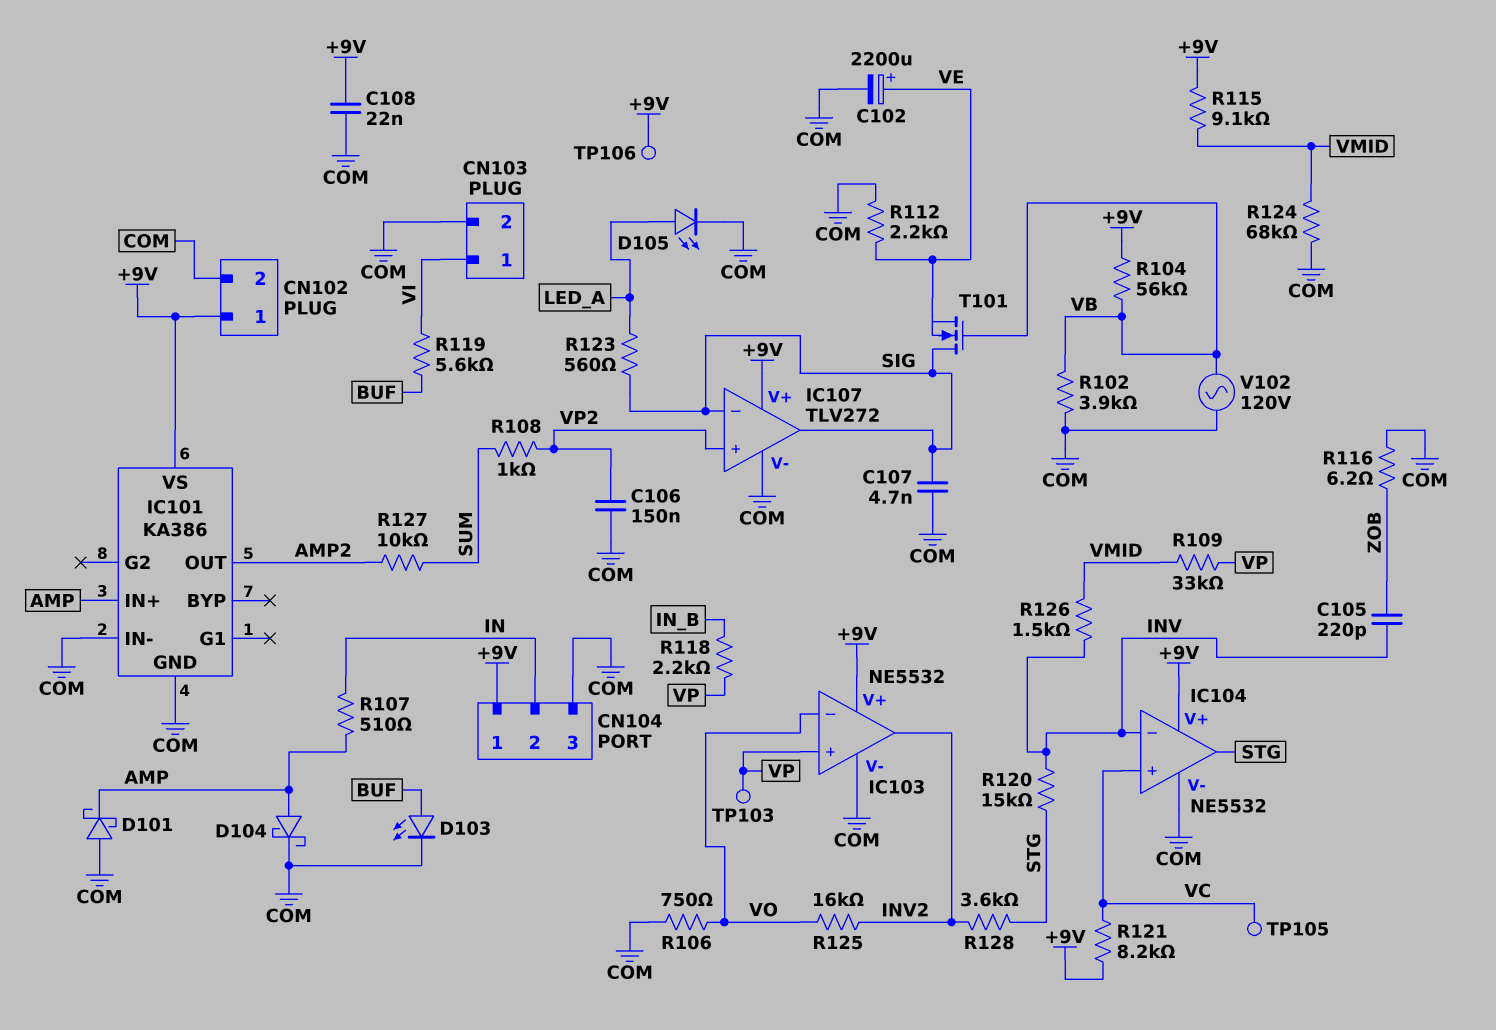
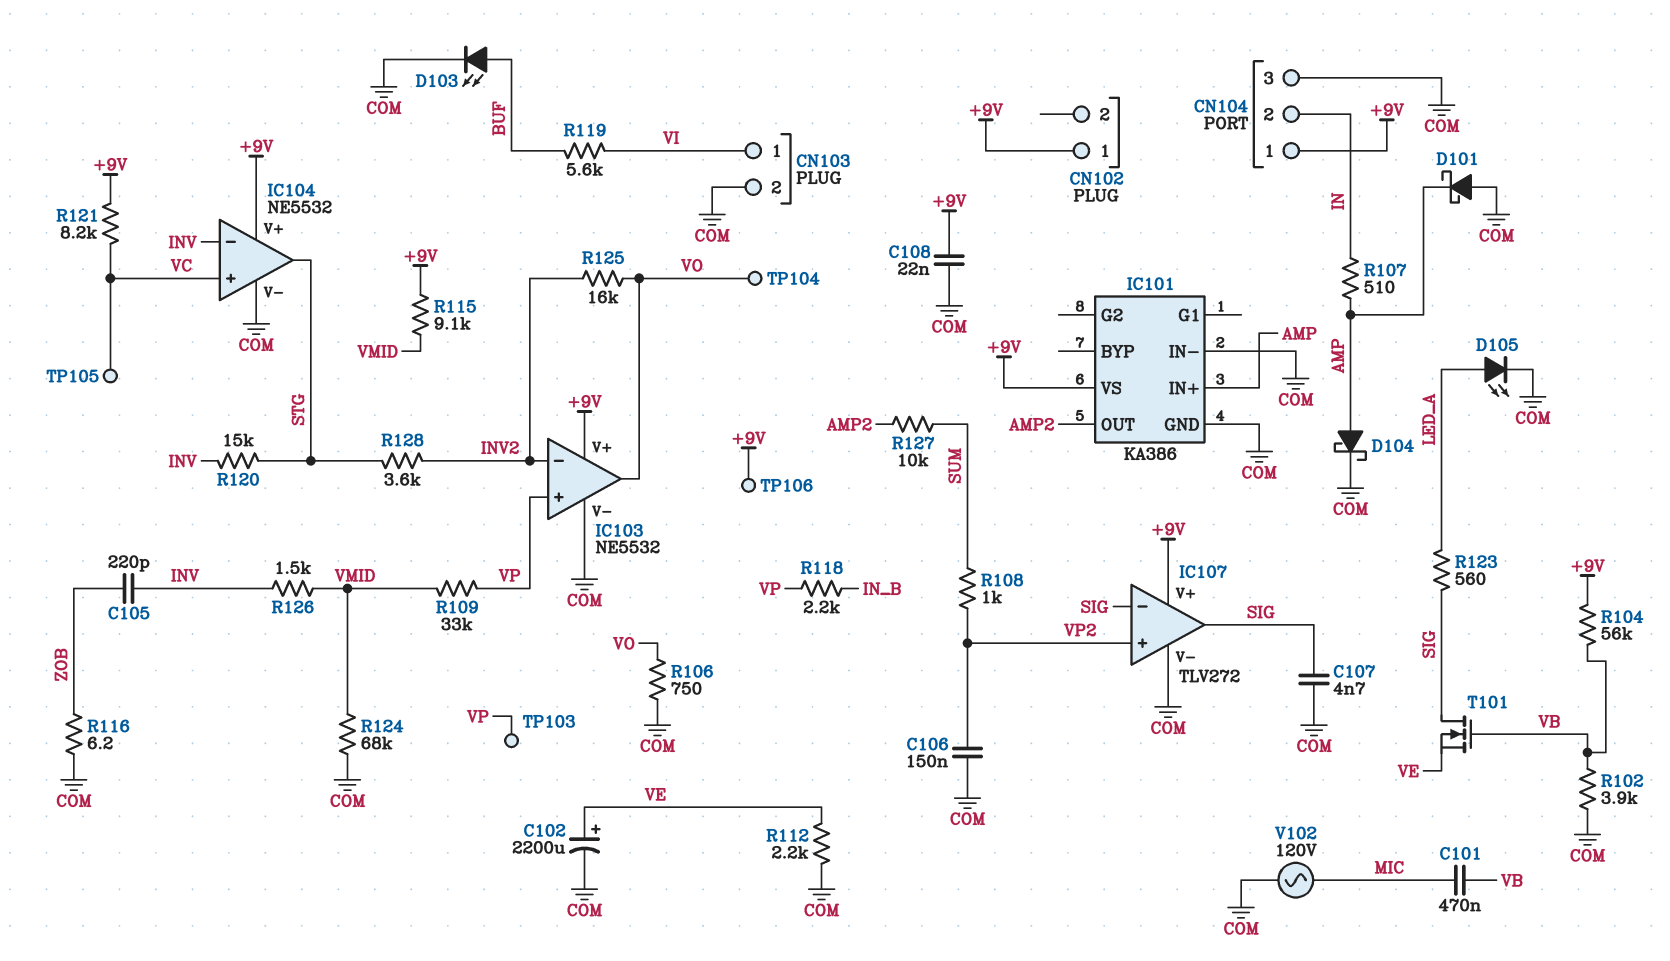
C101: none -> 470nF (MIC, VB)
CN102 pin 2: COM -> none
IC103 pin in-: VO -> INV2
IC103 pin out: INV2 -> VO
TP104: none -> test point (VO)
V102: AC 120V (COM, VB) -> AC 120V (COM, MIC)

